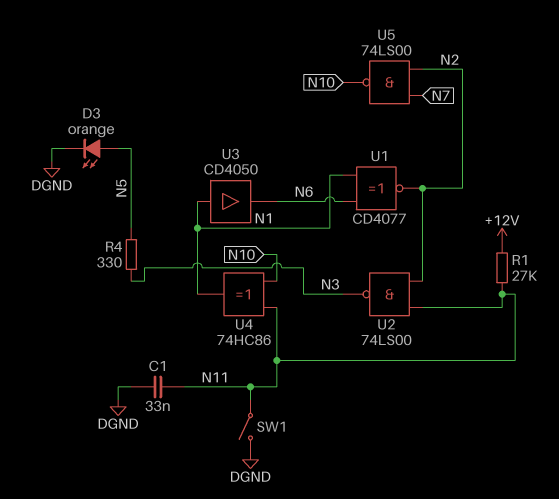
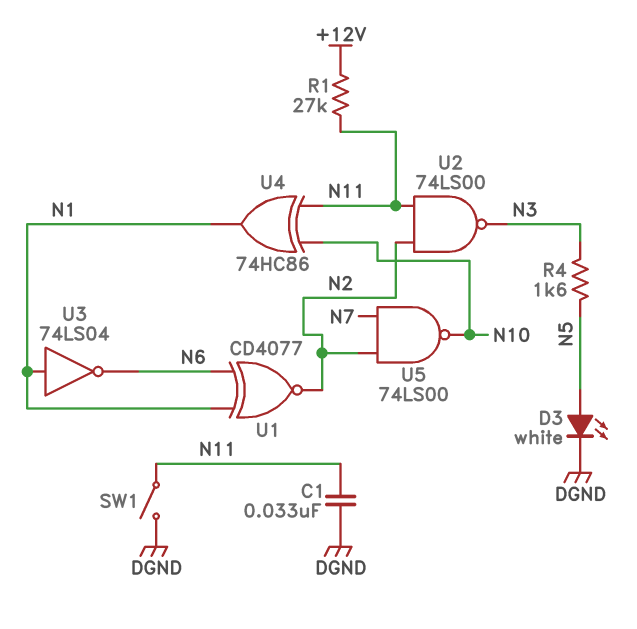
D3: LED orange (A N5, K DGND) -> LED white (A N5, K DGND)
R4: 330 (N3, N5) -> 1.6k (N3, N5)
U3: buffer CD4050 (in N1, out N6) -> NOT 74LS04 (in N1, out N6)

